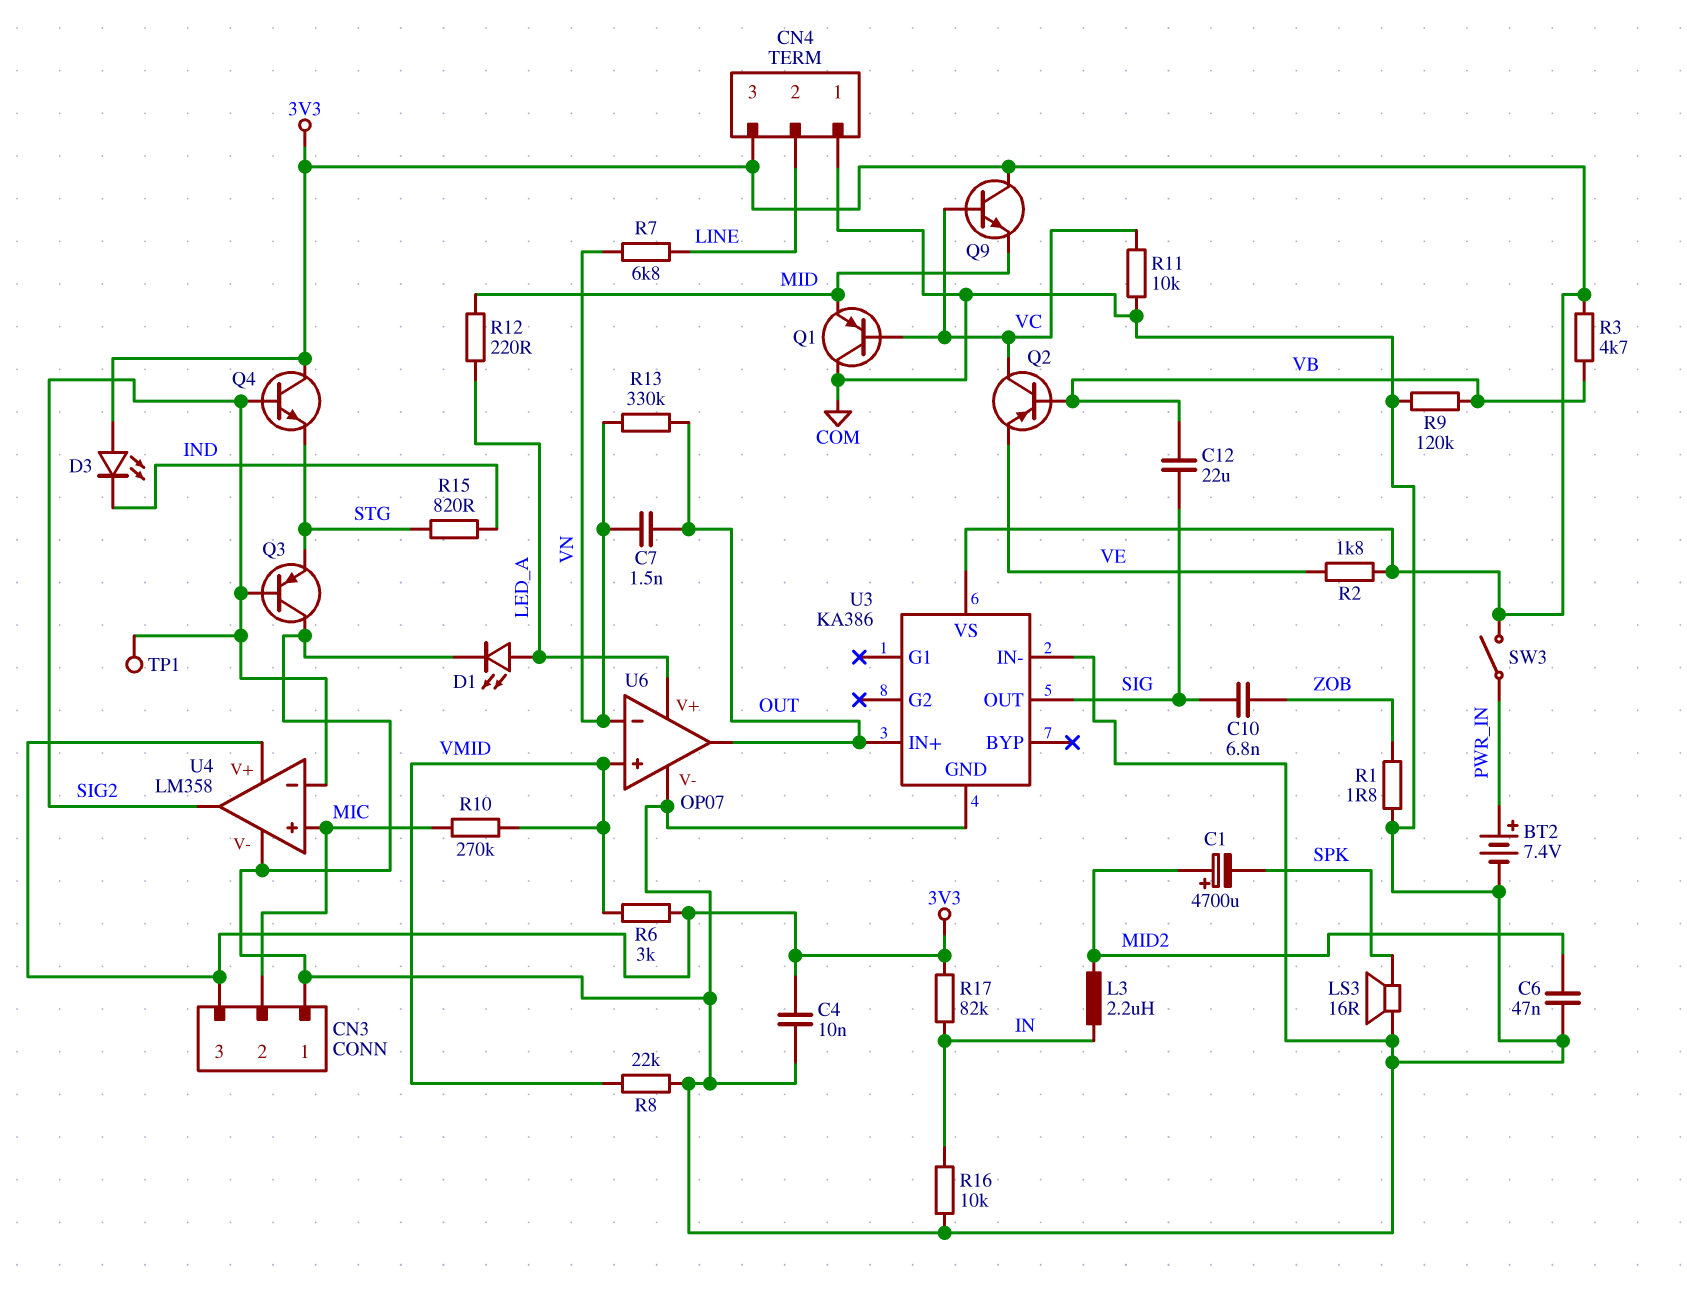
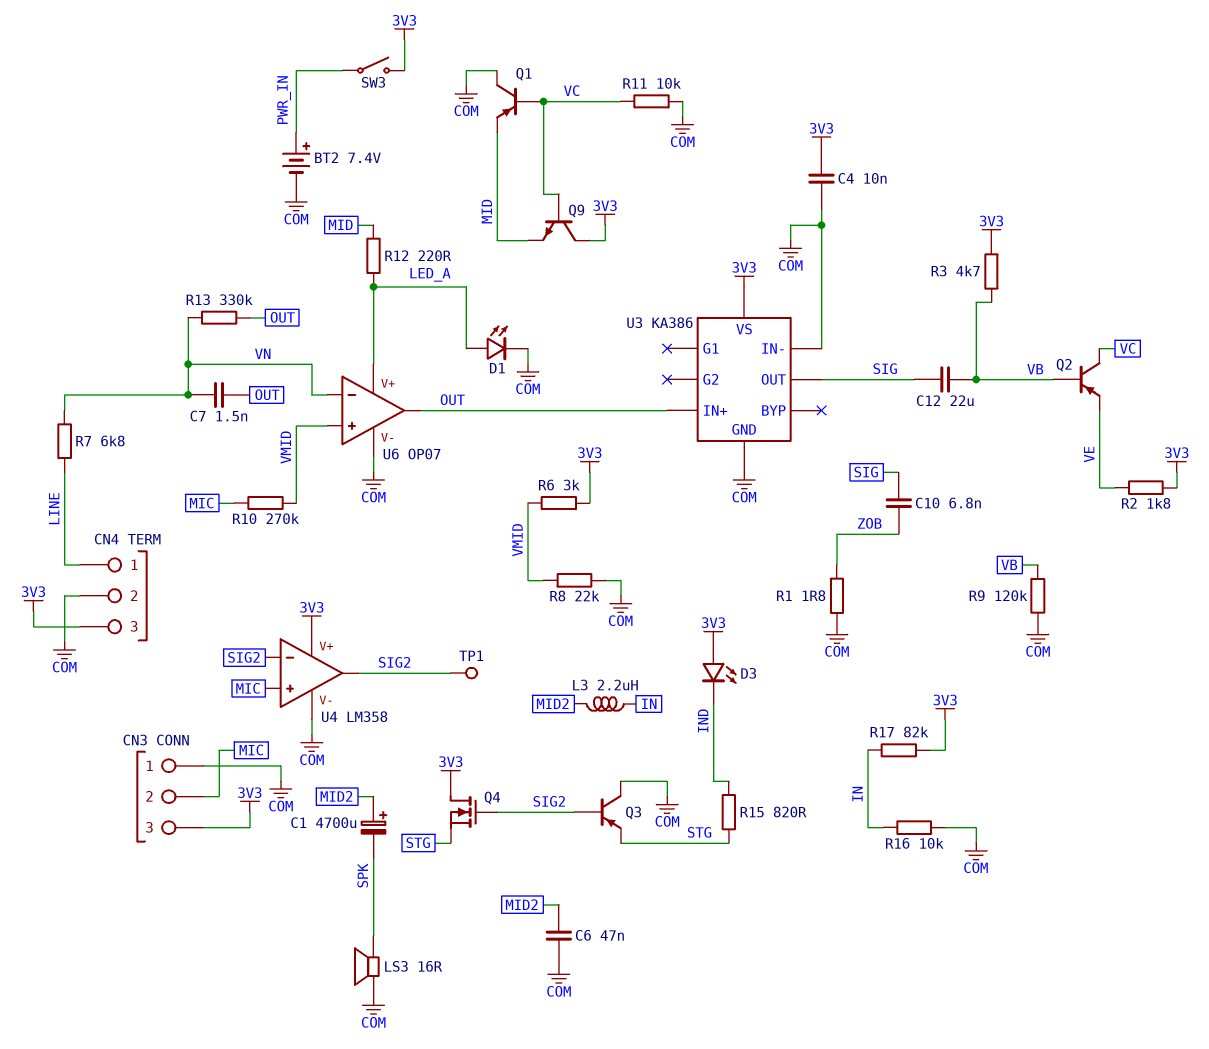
CN4 pin 1: COM -> LINE
CN4 pin 2: LINE -> COM
Q4: NPN (B SIG2, C 3V3, E STG) -> NMOS (G SIG2, D 3V3, S STG)

